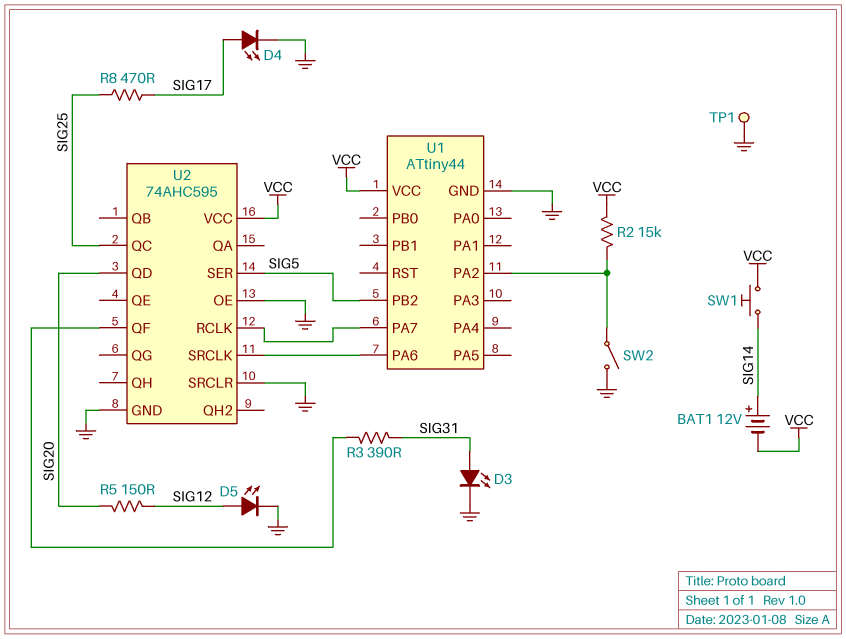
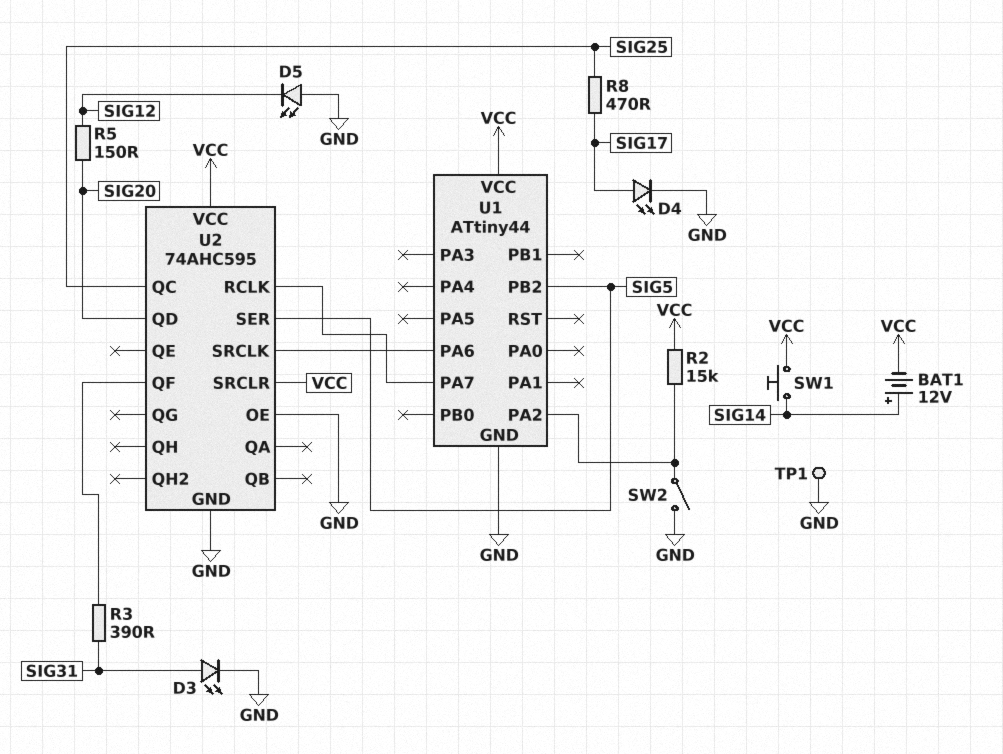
D5: LED (A SIG12, K GND) -> LED (A GND, K SIG12)
U2 pin SRCLR: GND -> VCC

